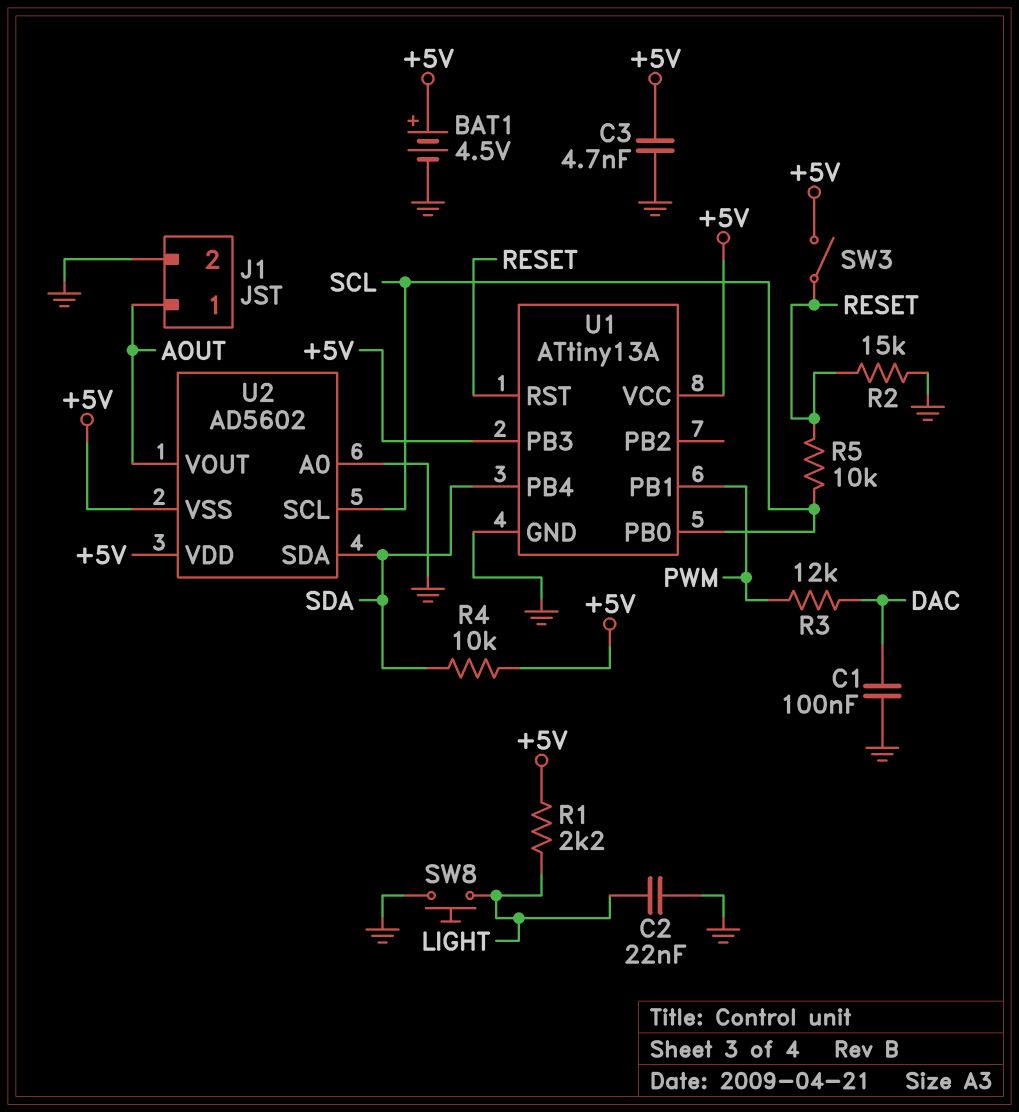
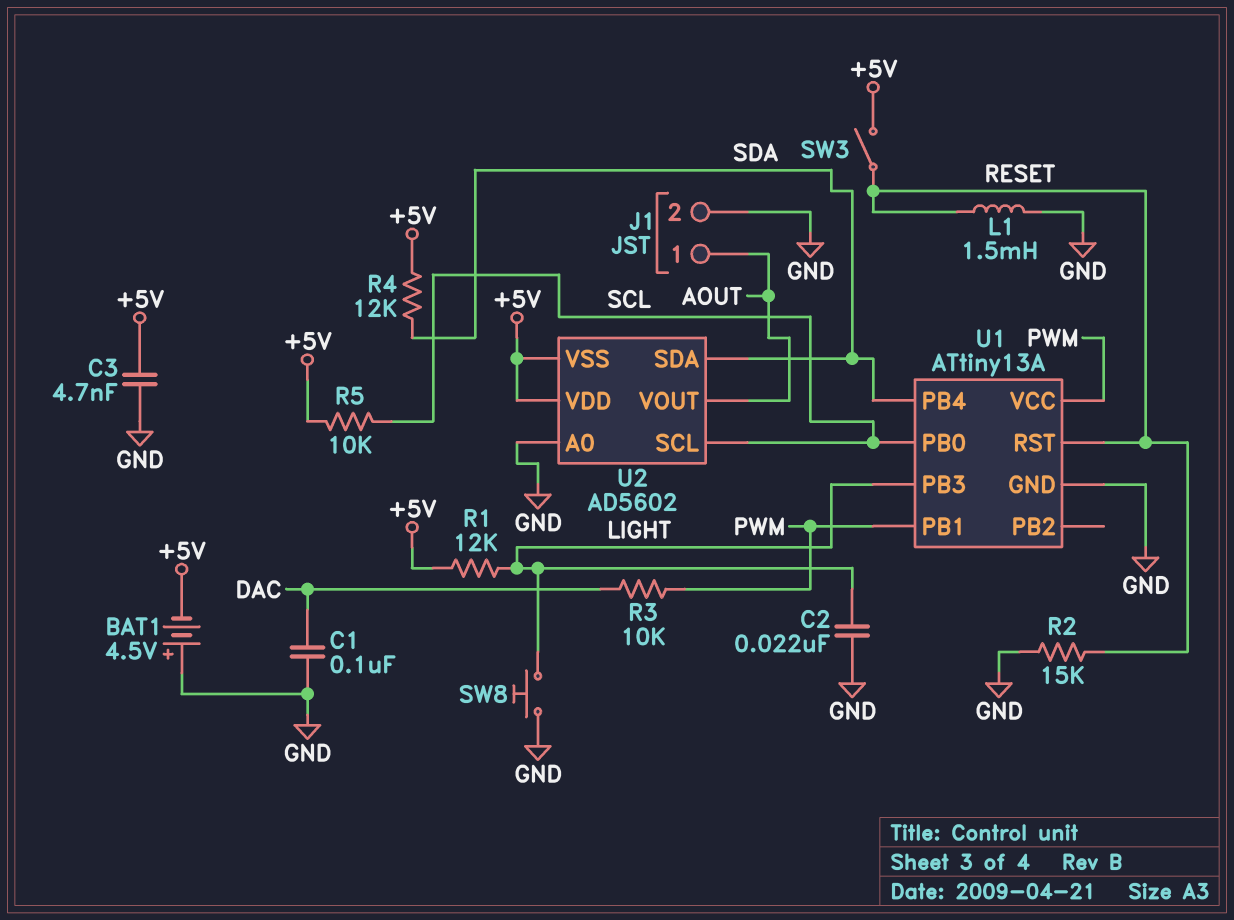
BAT1: 4.5V (plus +5V, minus GND) -> 4.5V (plus GND, minus +5V)
L1: none -> 1.5mH (GND, RESET)
R1: 2.2k (+5V, LIGHT) -> 12k (+5V, LIGHT)
R3: 12k (DAC, PWM) -> 10k (DAC, PWM)
R4: 10k (+5V, SDA) -> 12k (+5V, SDA)
R5: 10k (RESET, SCL) -> 10k (+5V, SCL)
U1 pin PB3: +5V -> LIGHT
U1 pin VCC: +5V -> PWM

